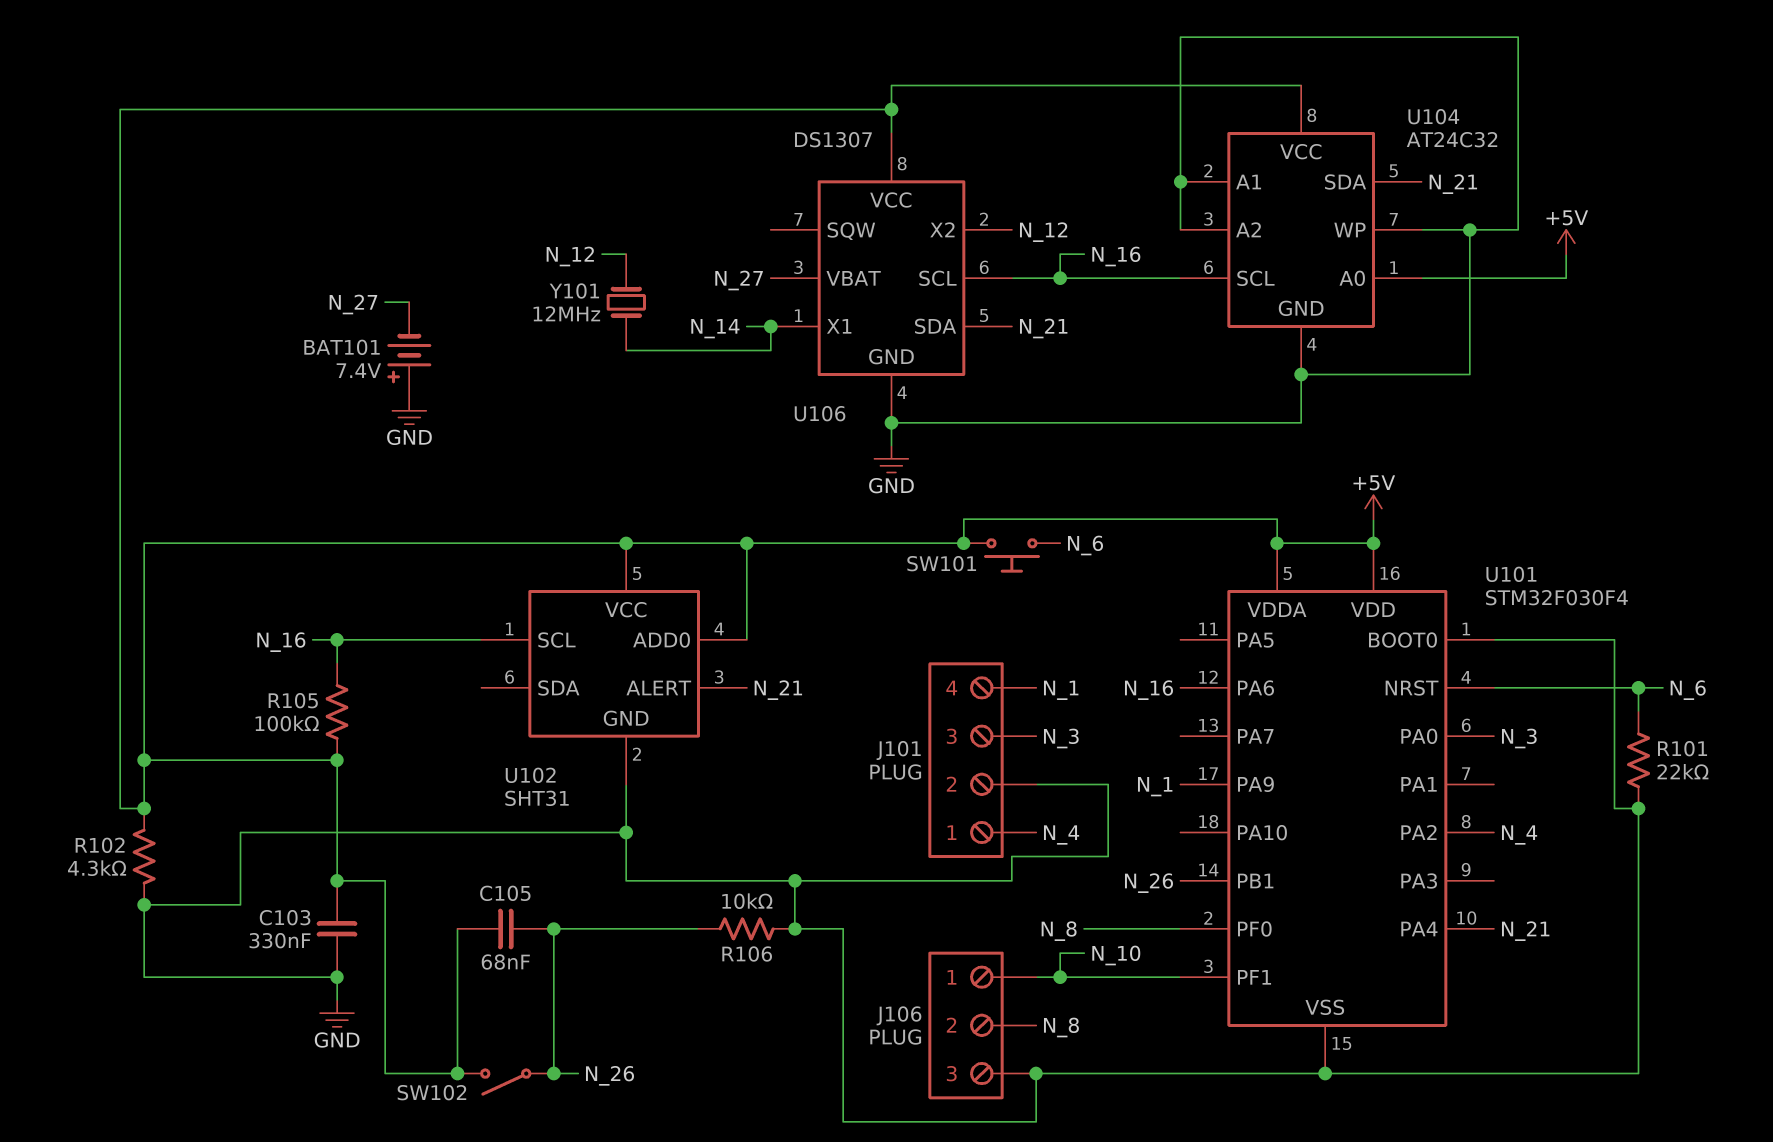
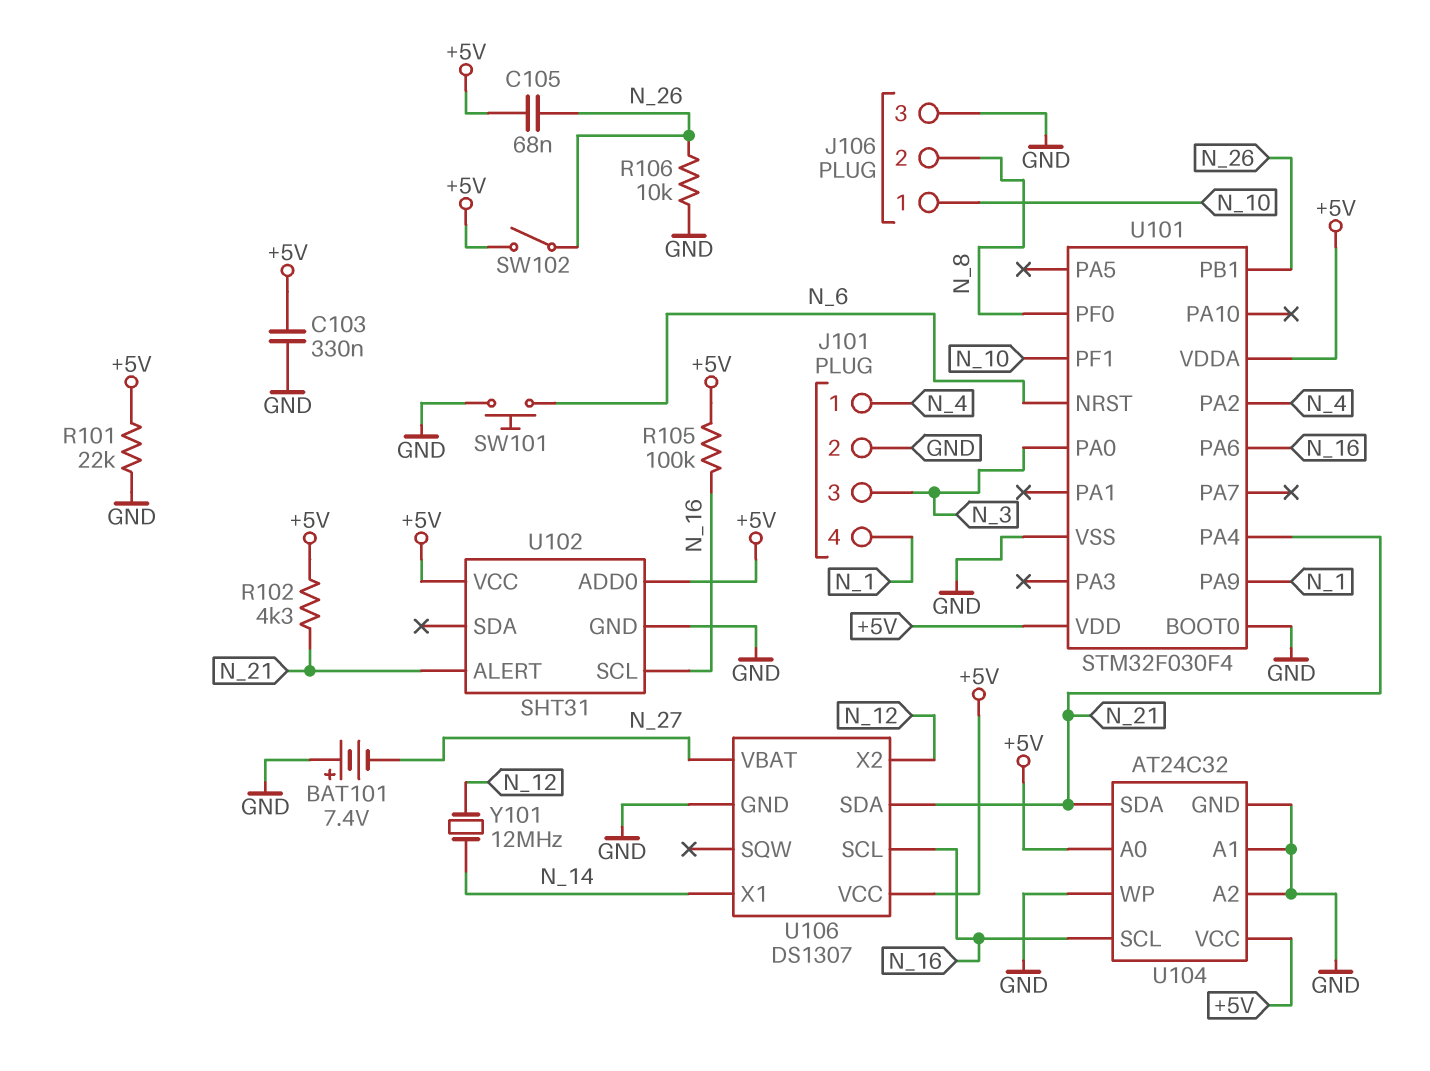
R101: 22k (GND, N_6) -> 22k (+5V, GND)
R102: 4.3k (+5V, GND) -> 4.3k (+5V, N_21)
SW101: button (+5V, N_6) -> button (GND, N_6)

